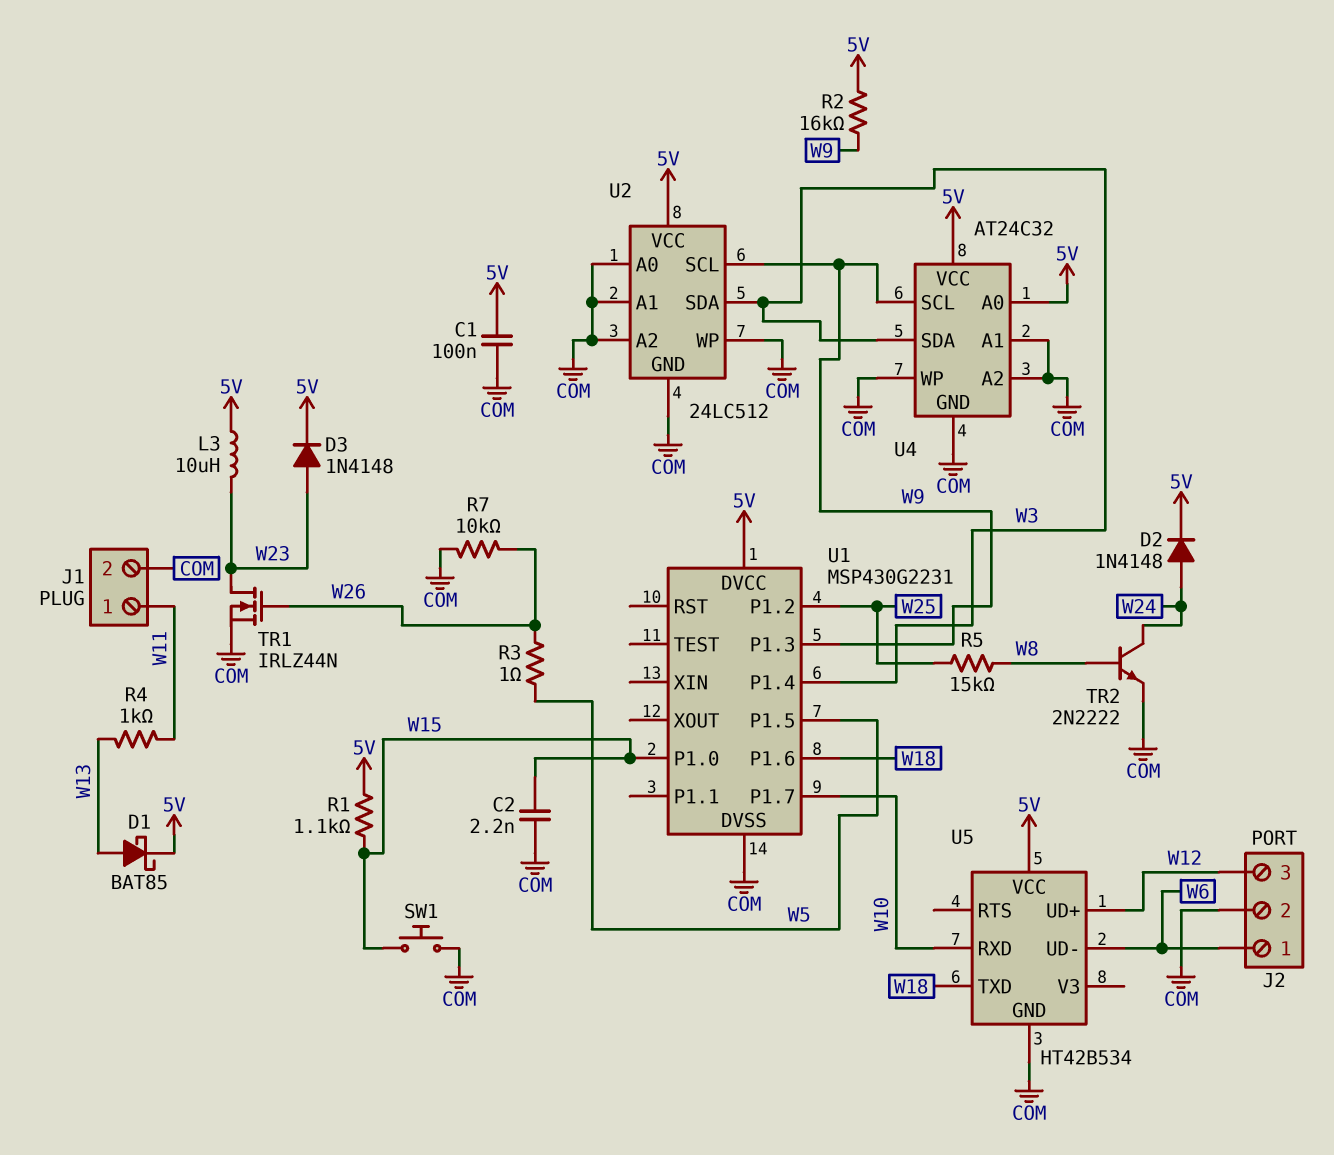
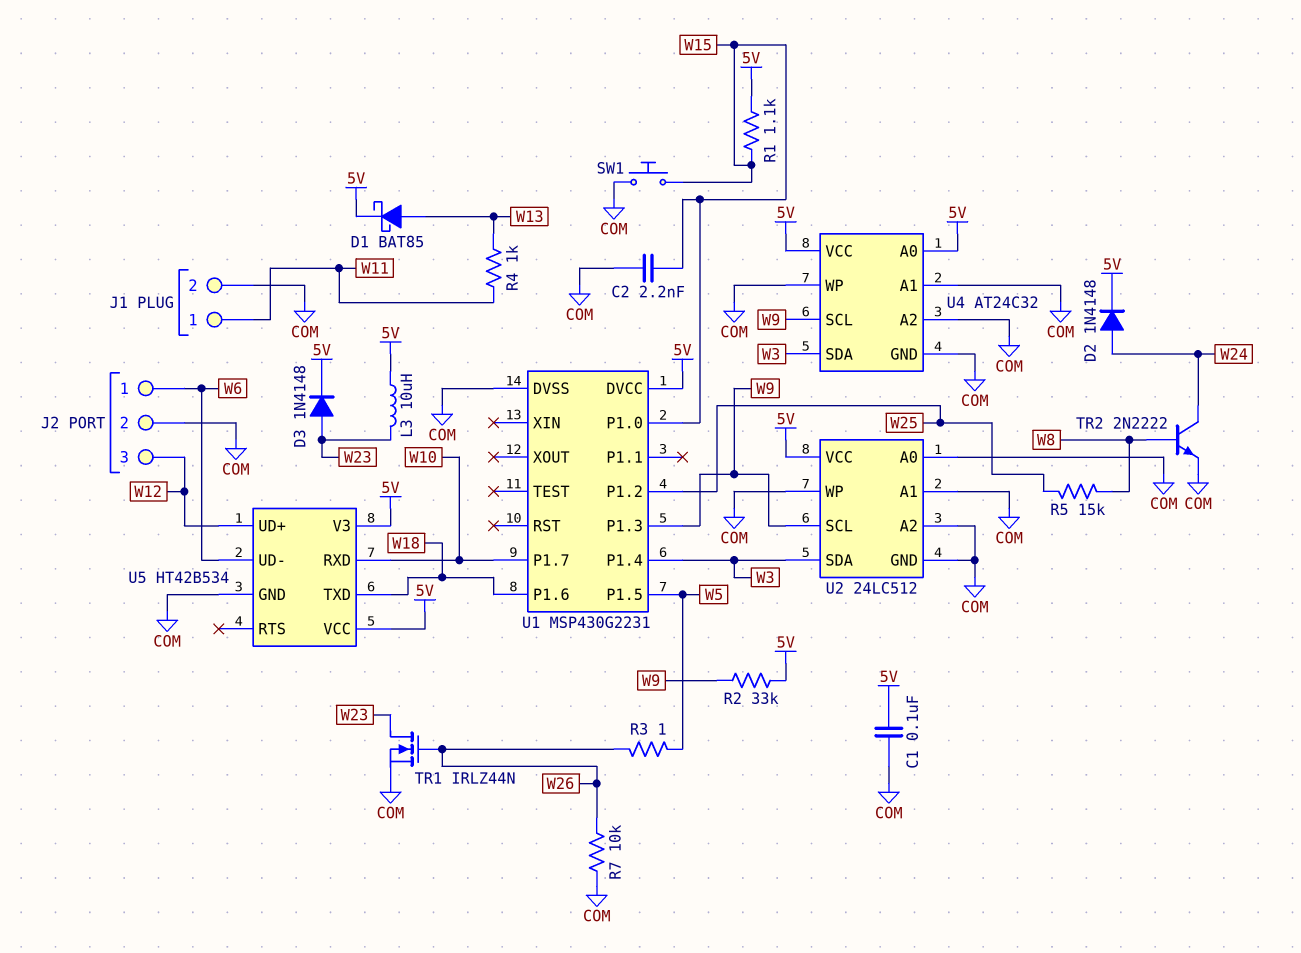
R2: 16k (5V, W9) -> 33k (5V, W9)
U5 pin V3: none -> 5V

